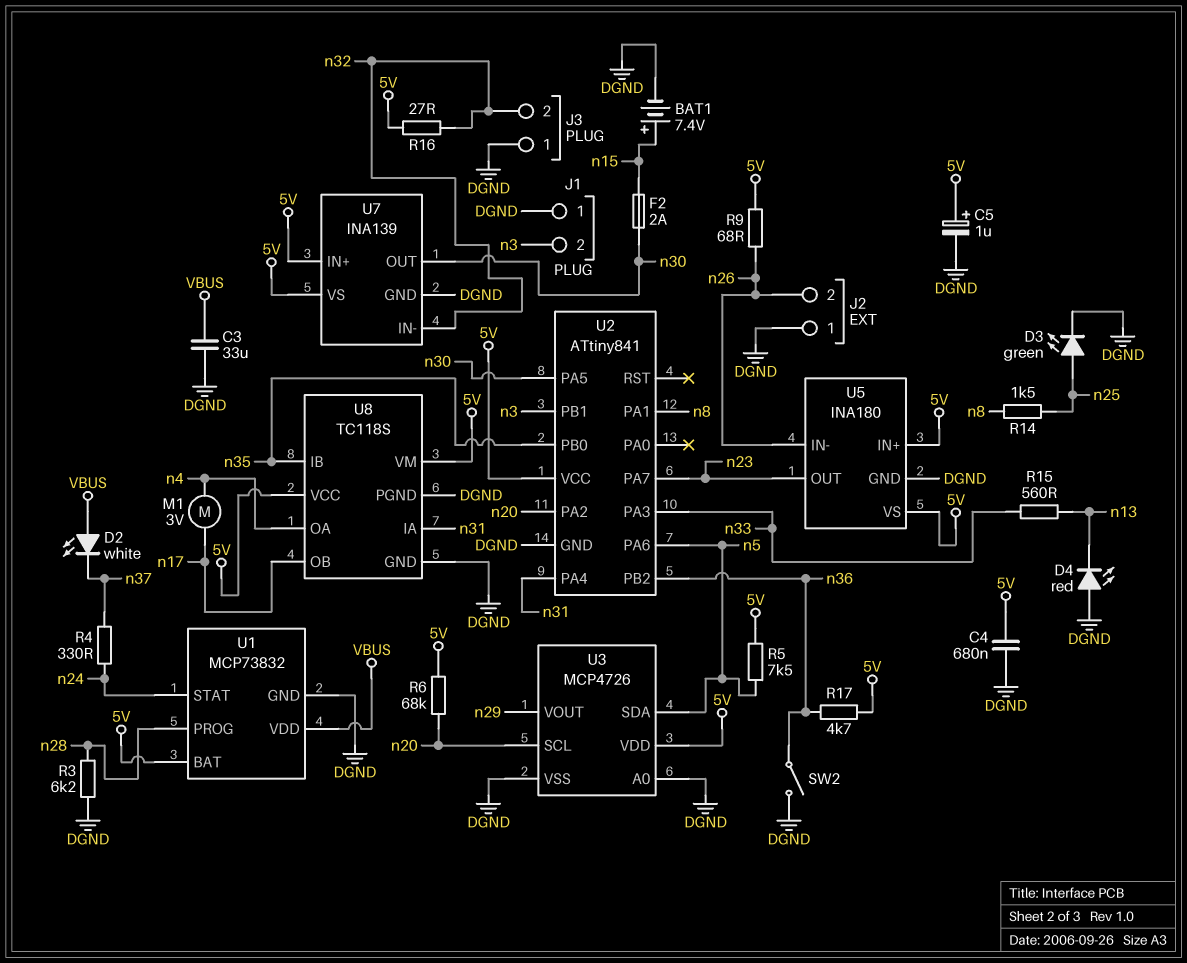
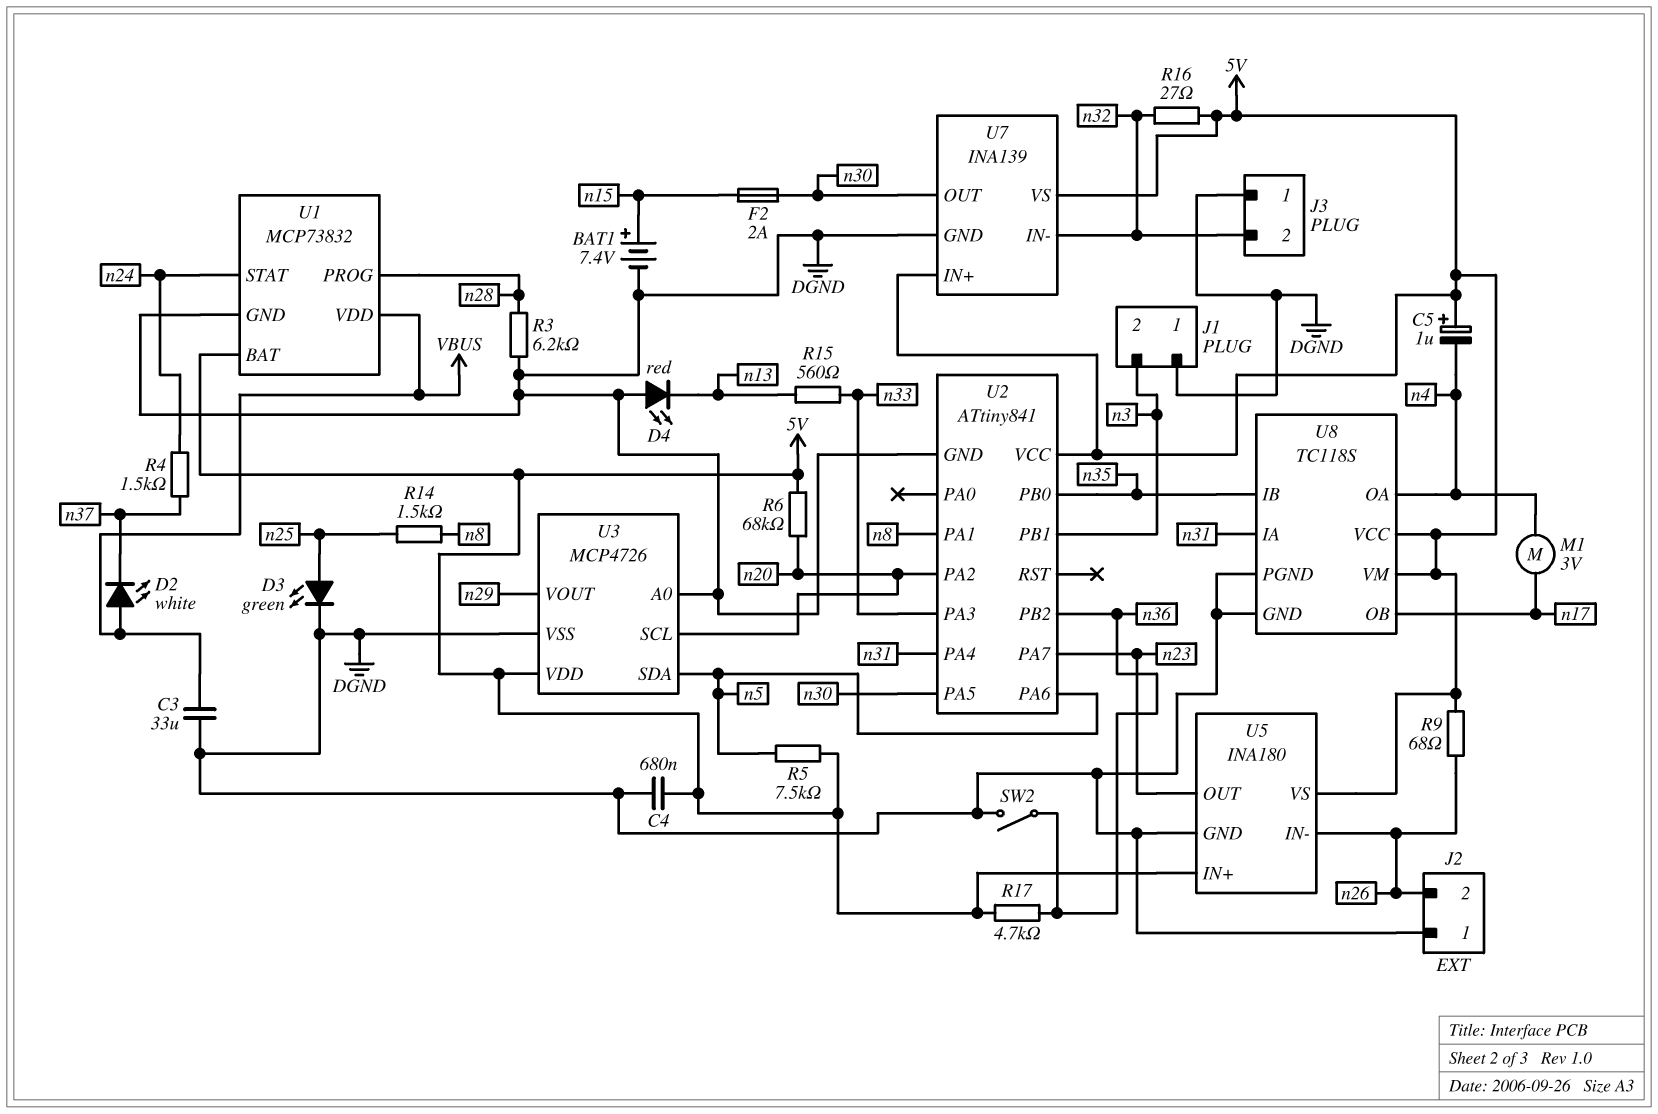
C5: 1uF (plus 5V, minus DGND) -> 1uF (plus 5V, minus n4)
R4: 330 (n24, n37) -> 1.5k (n24, n37)

